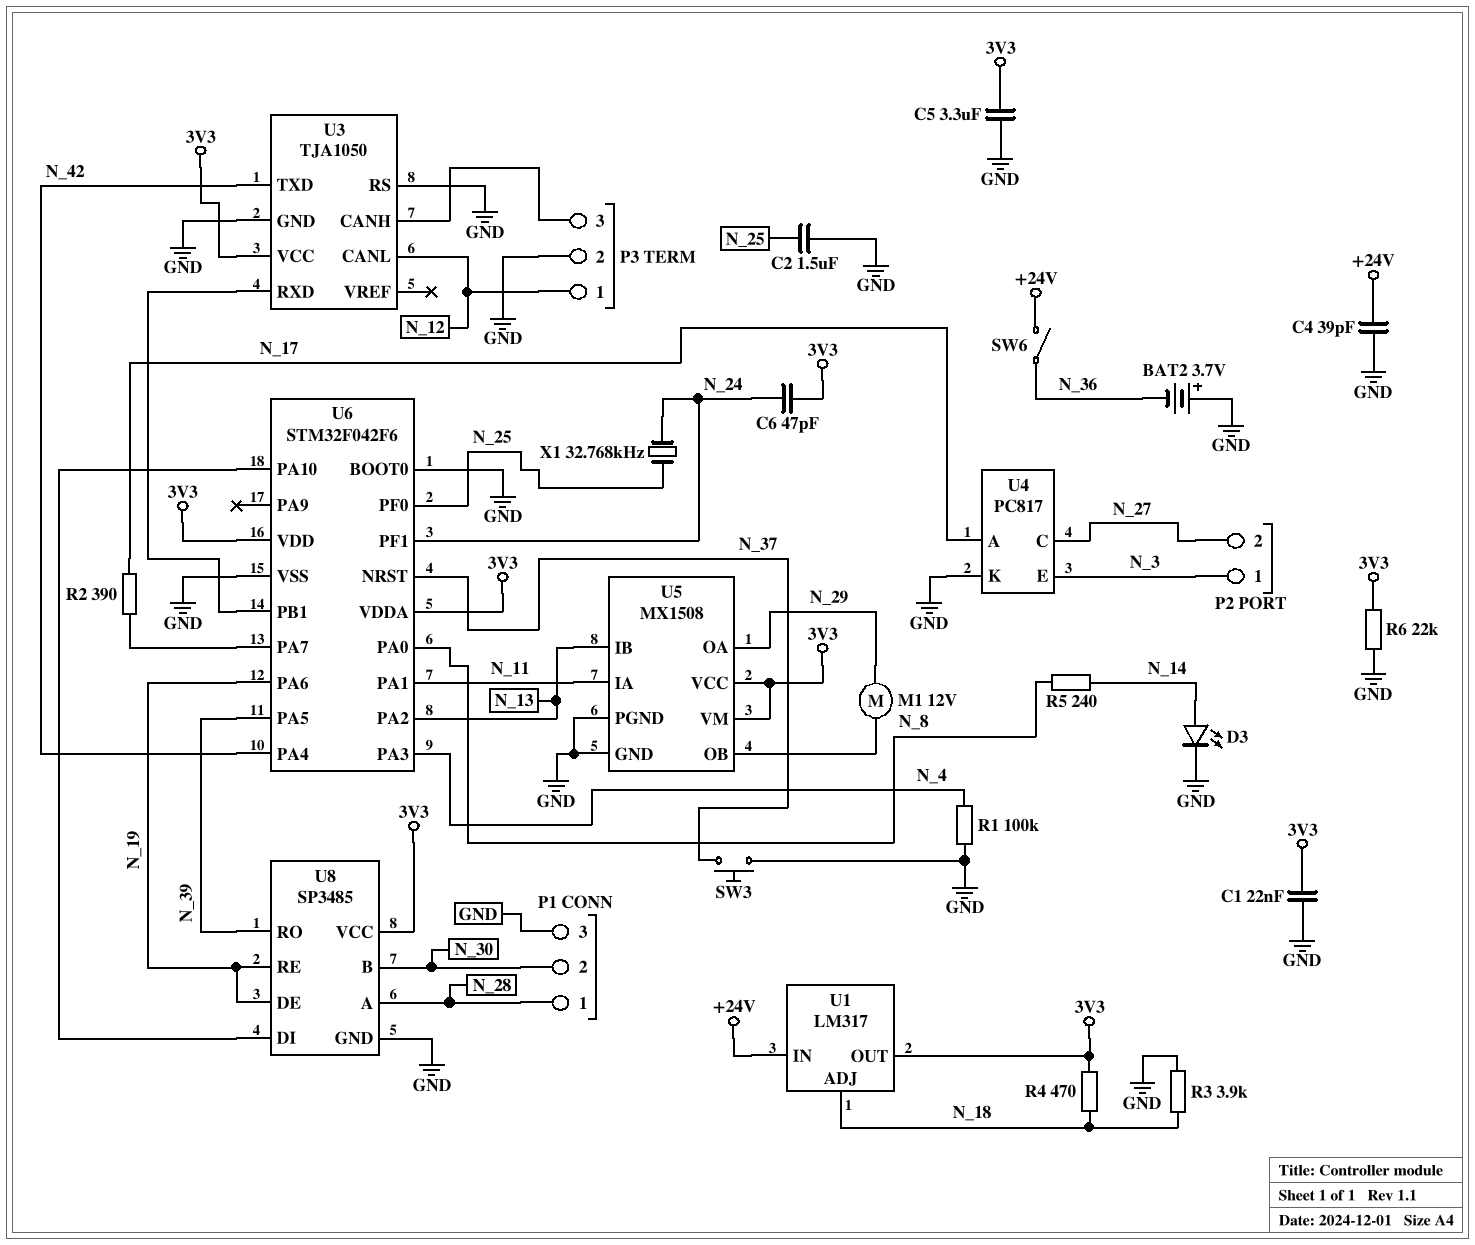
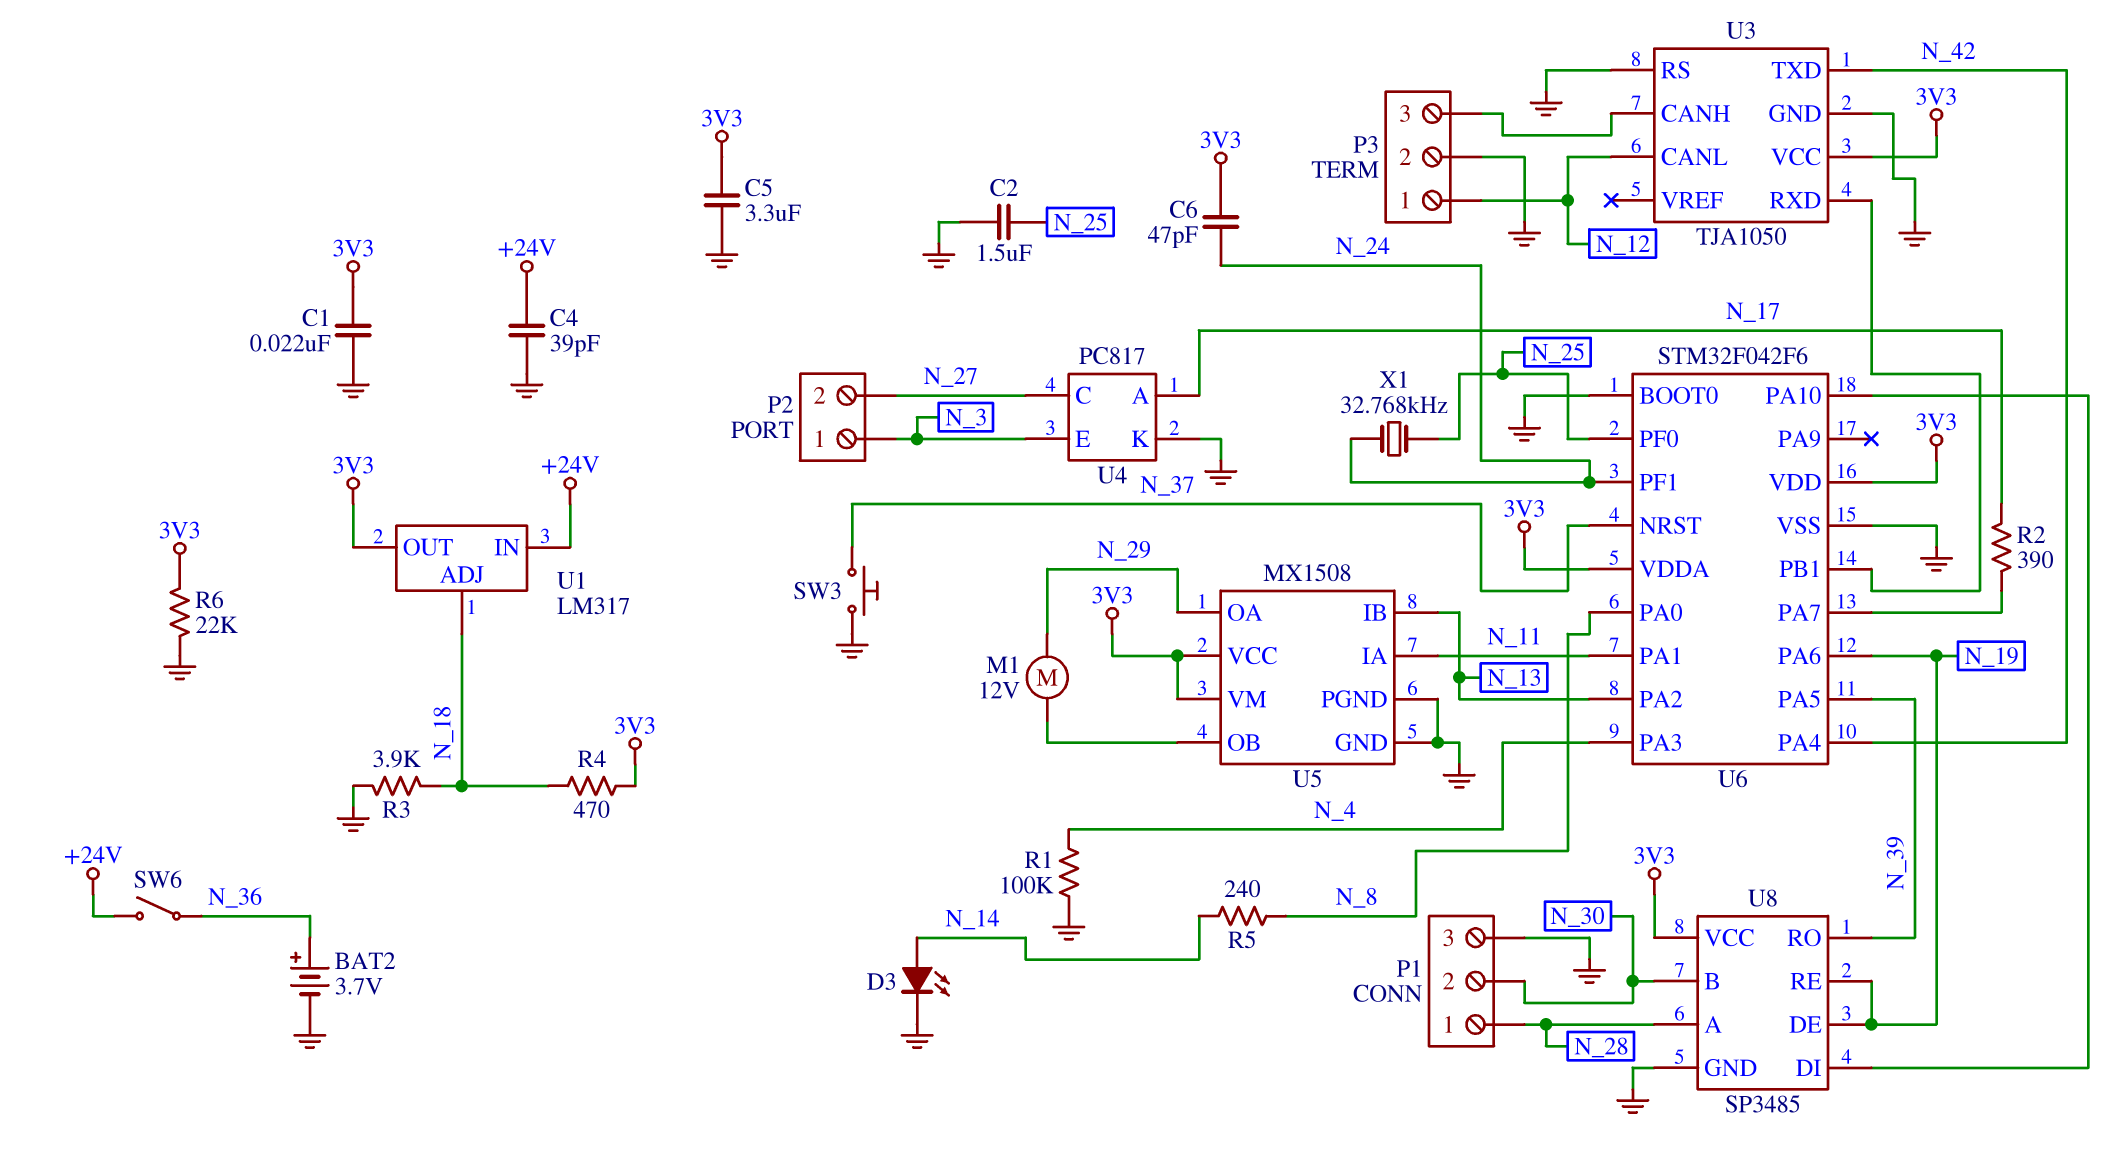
BAT2: 3.7V (plus GND, minus N_36) -> 3.7V (plus N_36, minus GND)

